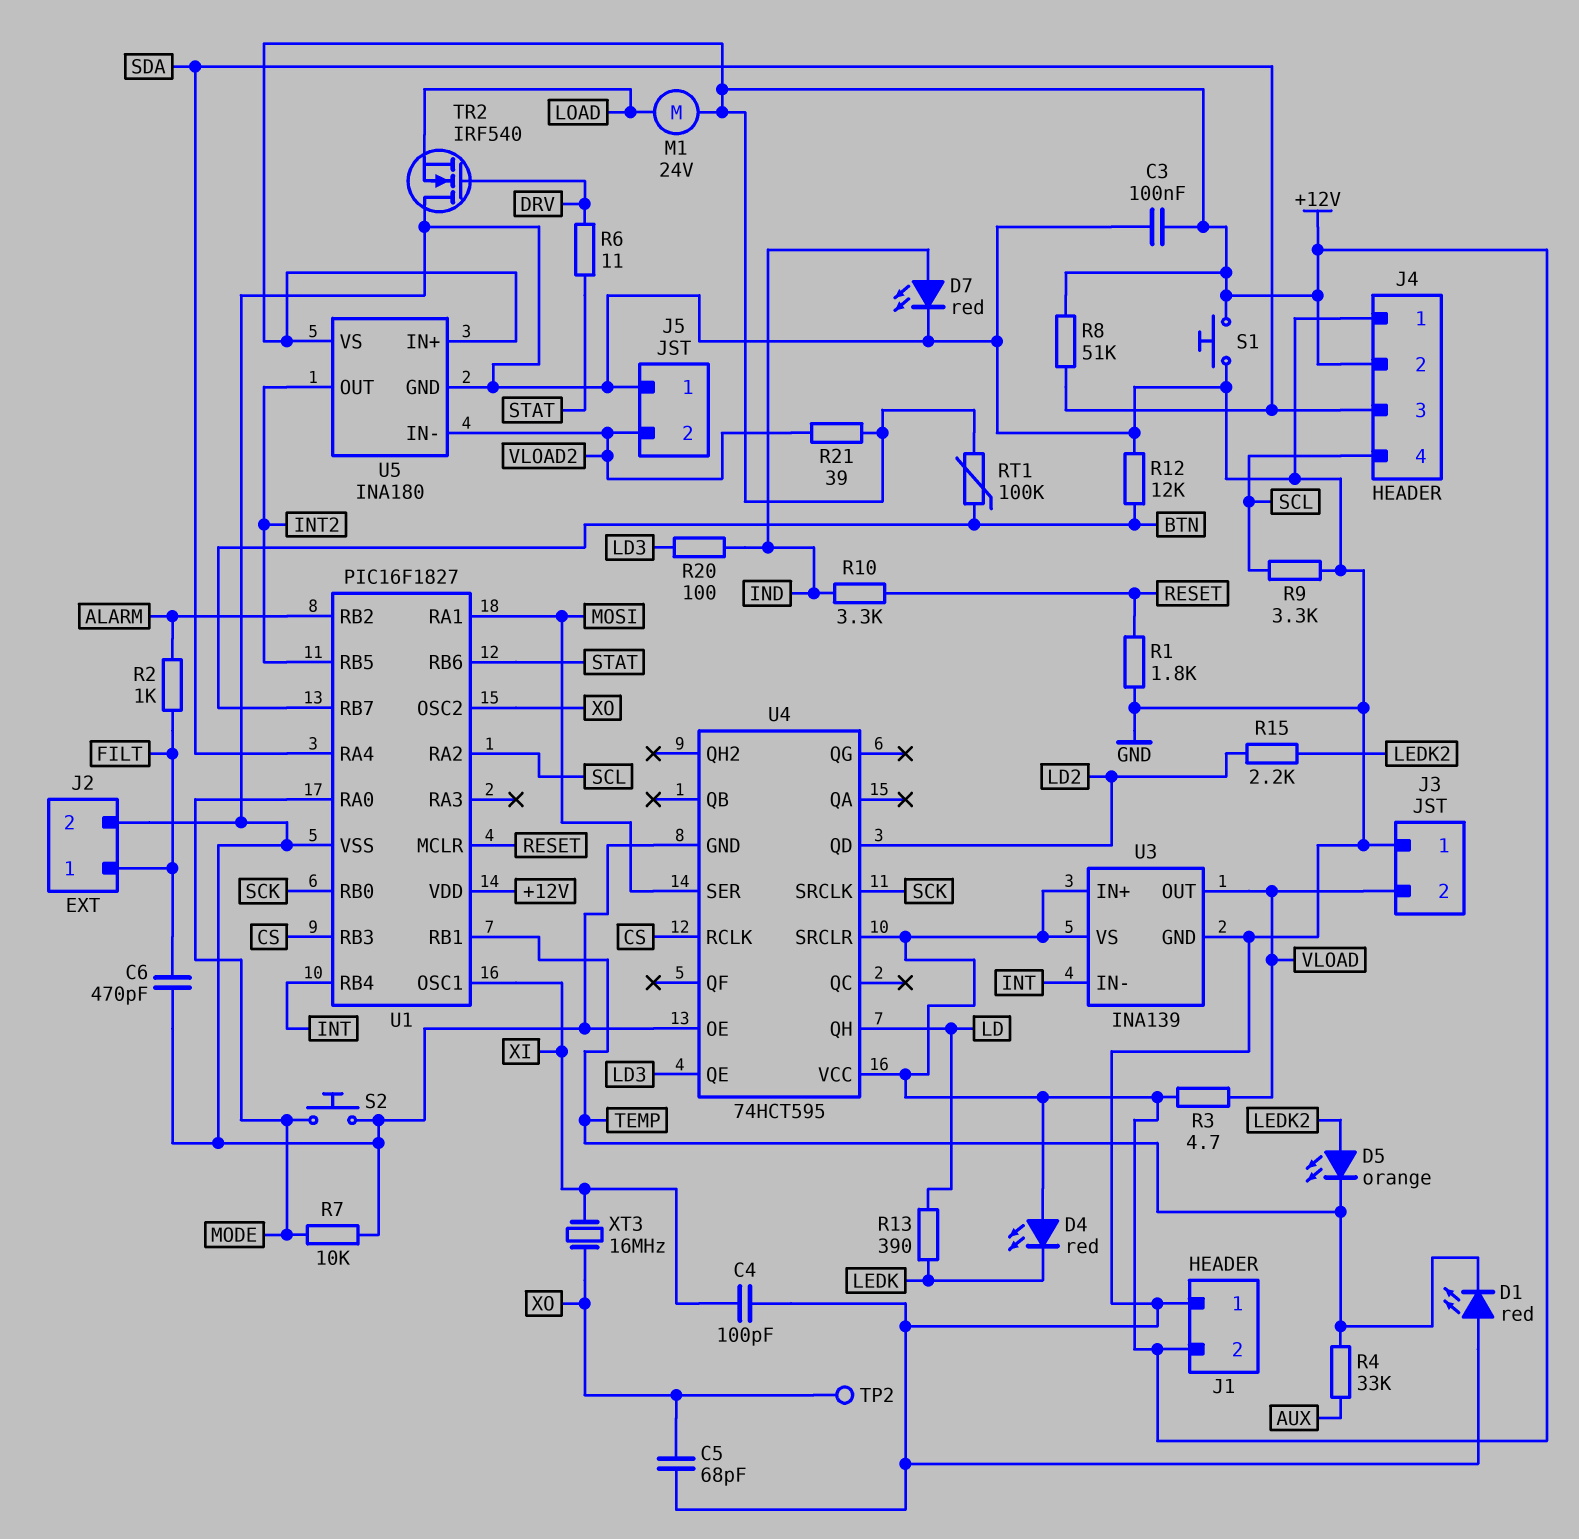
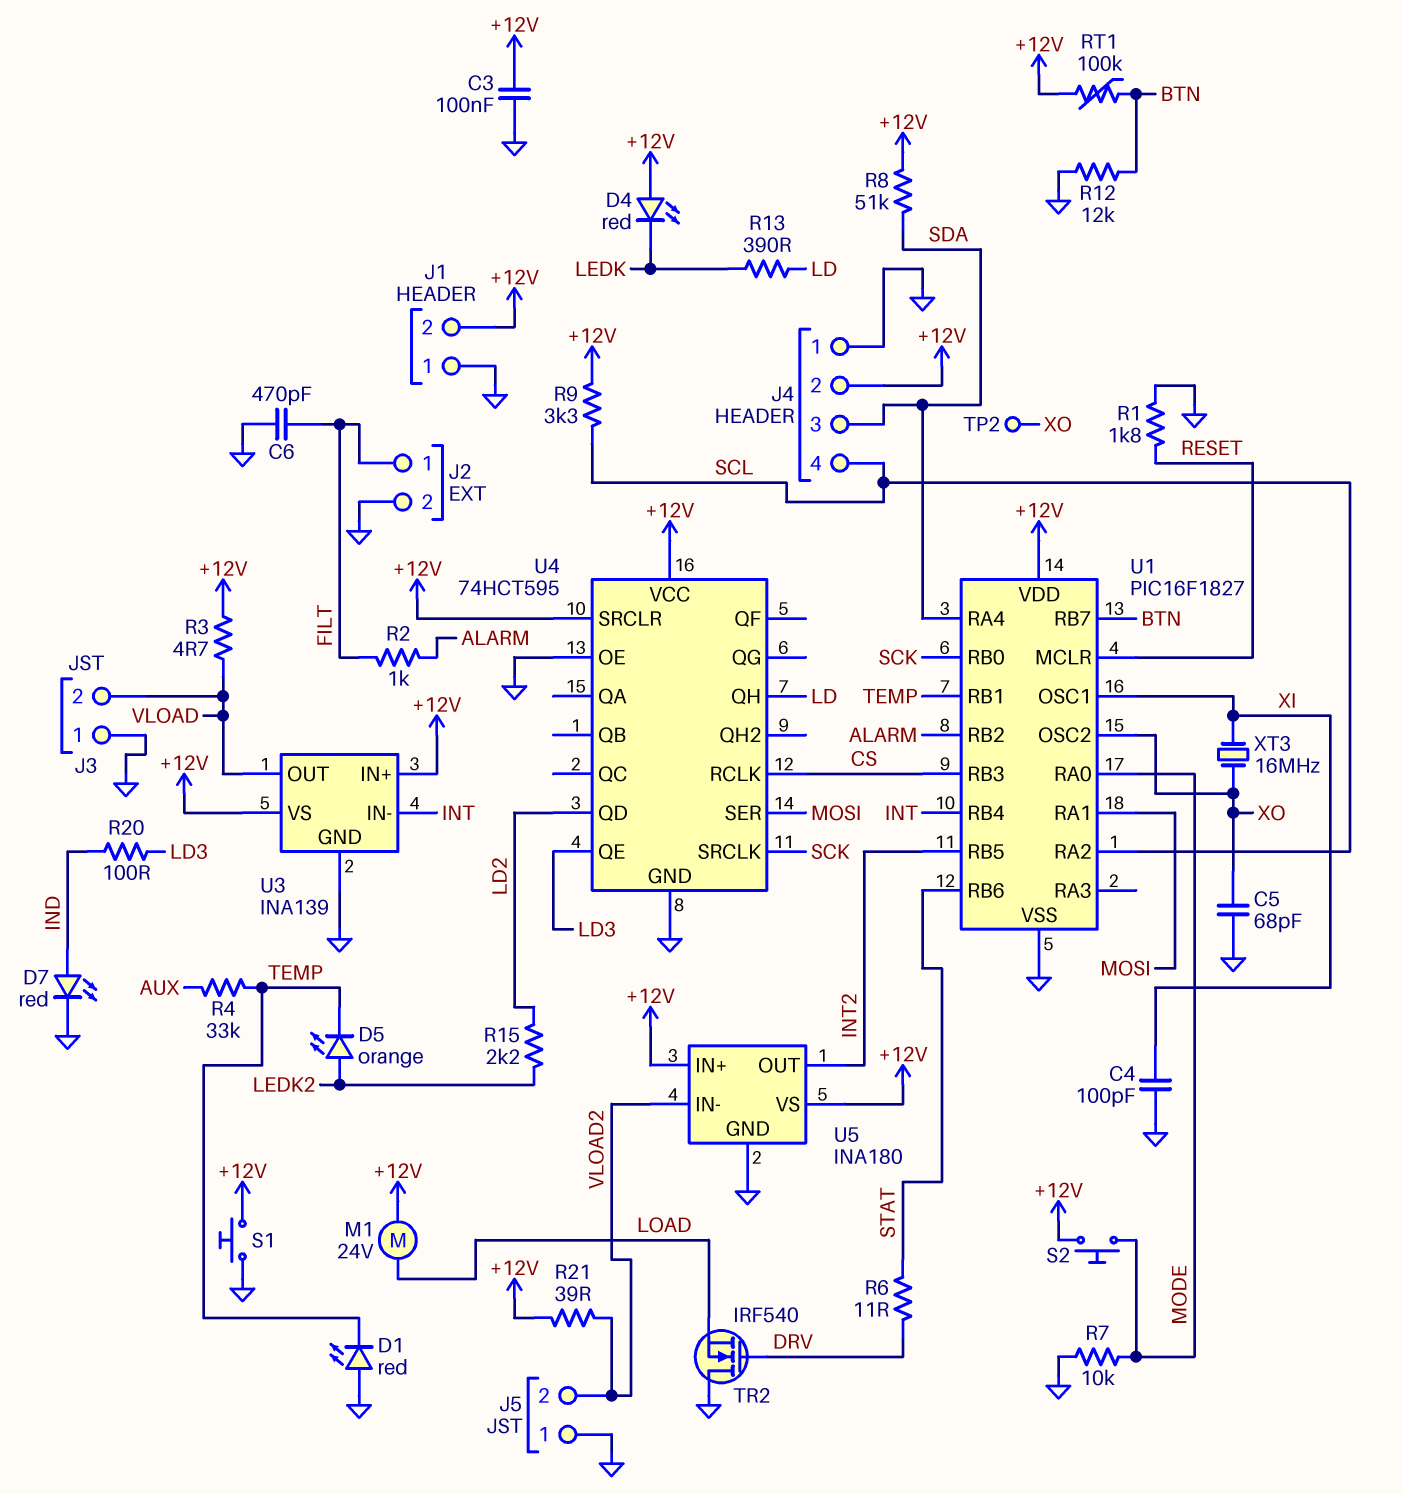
R9: 3.3k (GND, SCL) -> 3.3k (+12V, SCL)
R10: 3.3k (IND, RESET) -> none
S2: button (GND, MODE) -> button (+12V, MODE)

